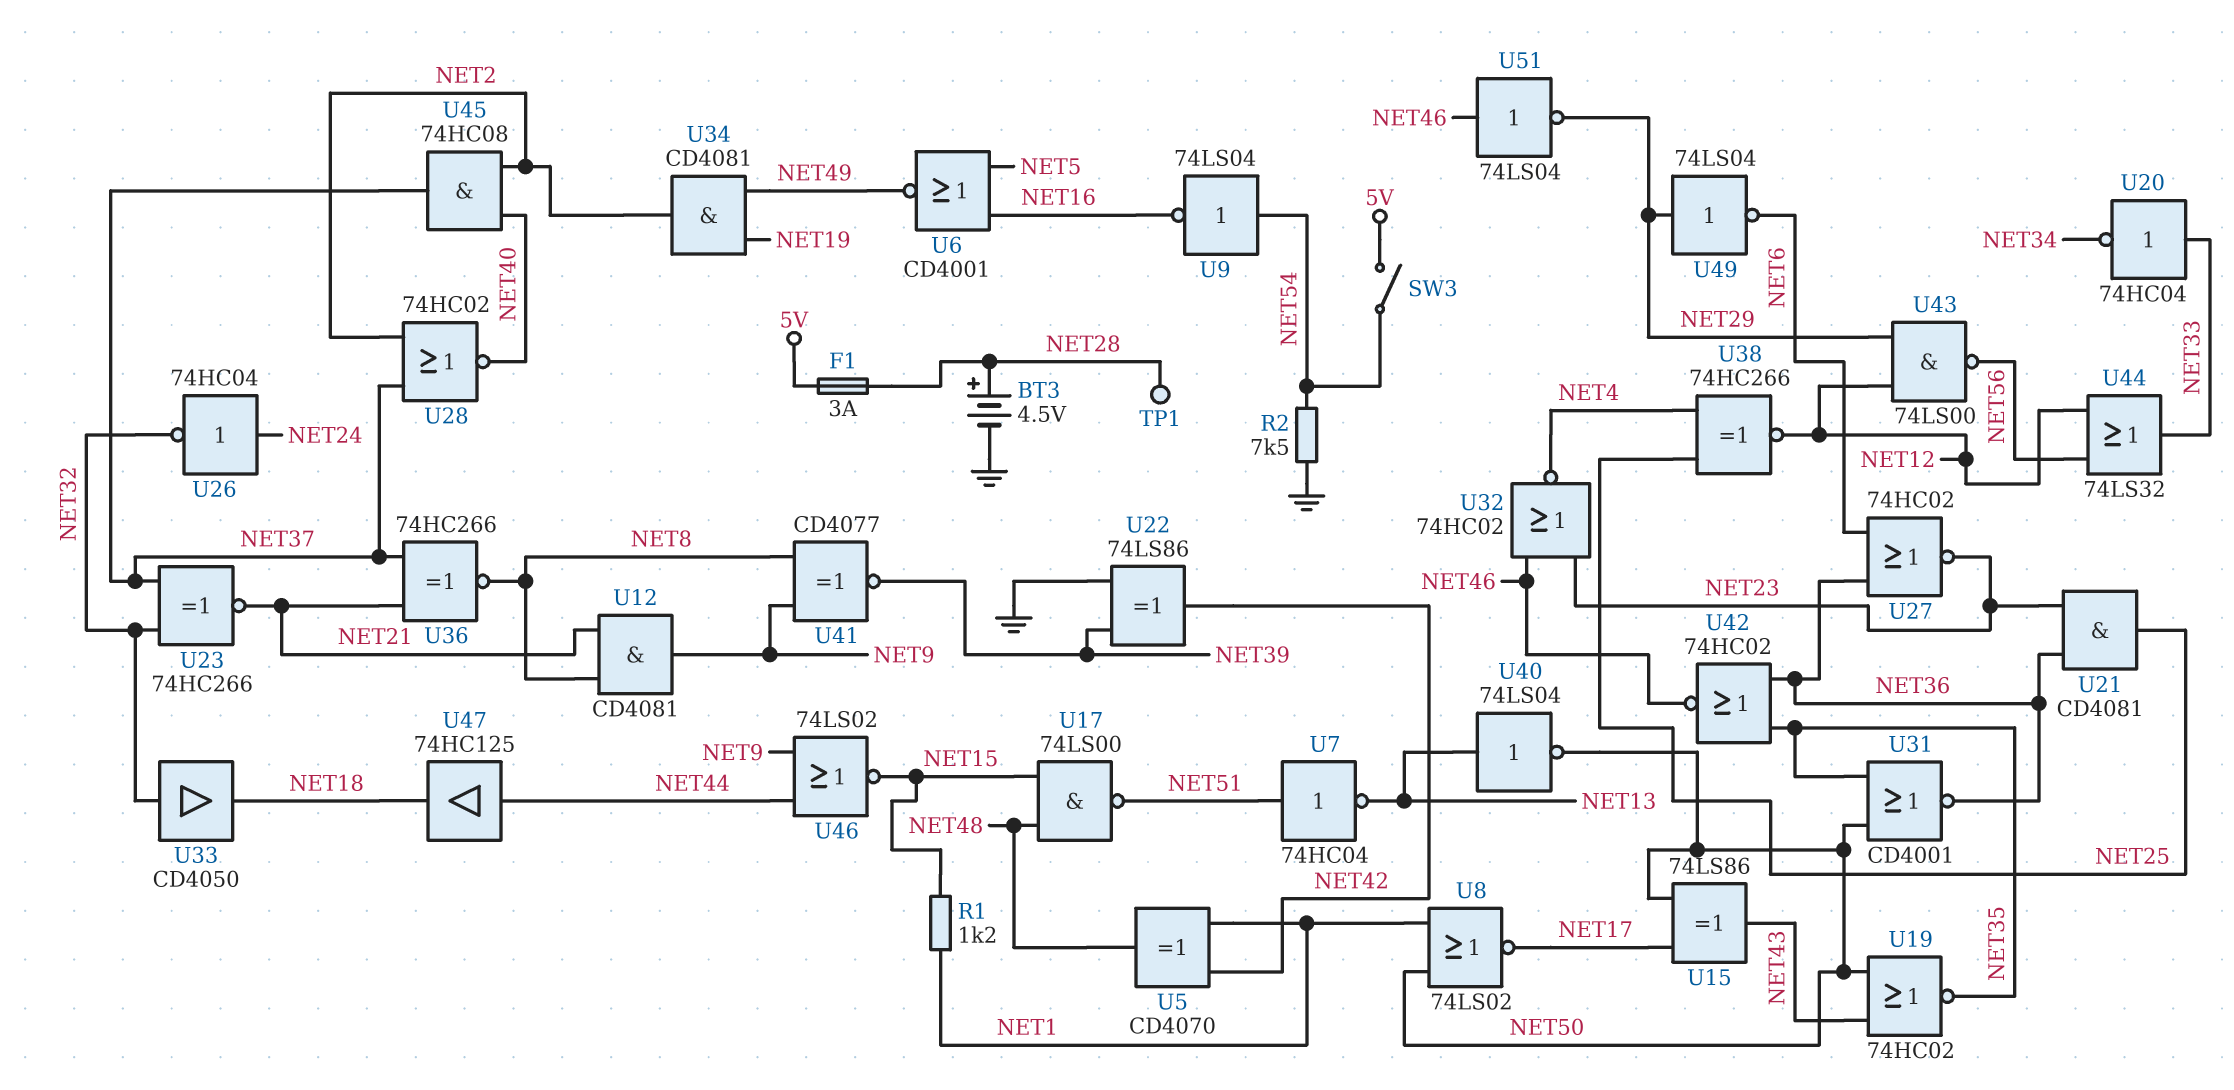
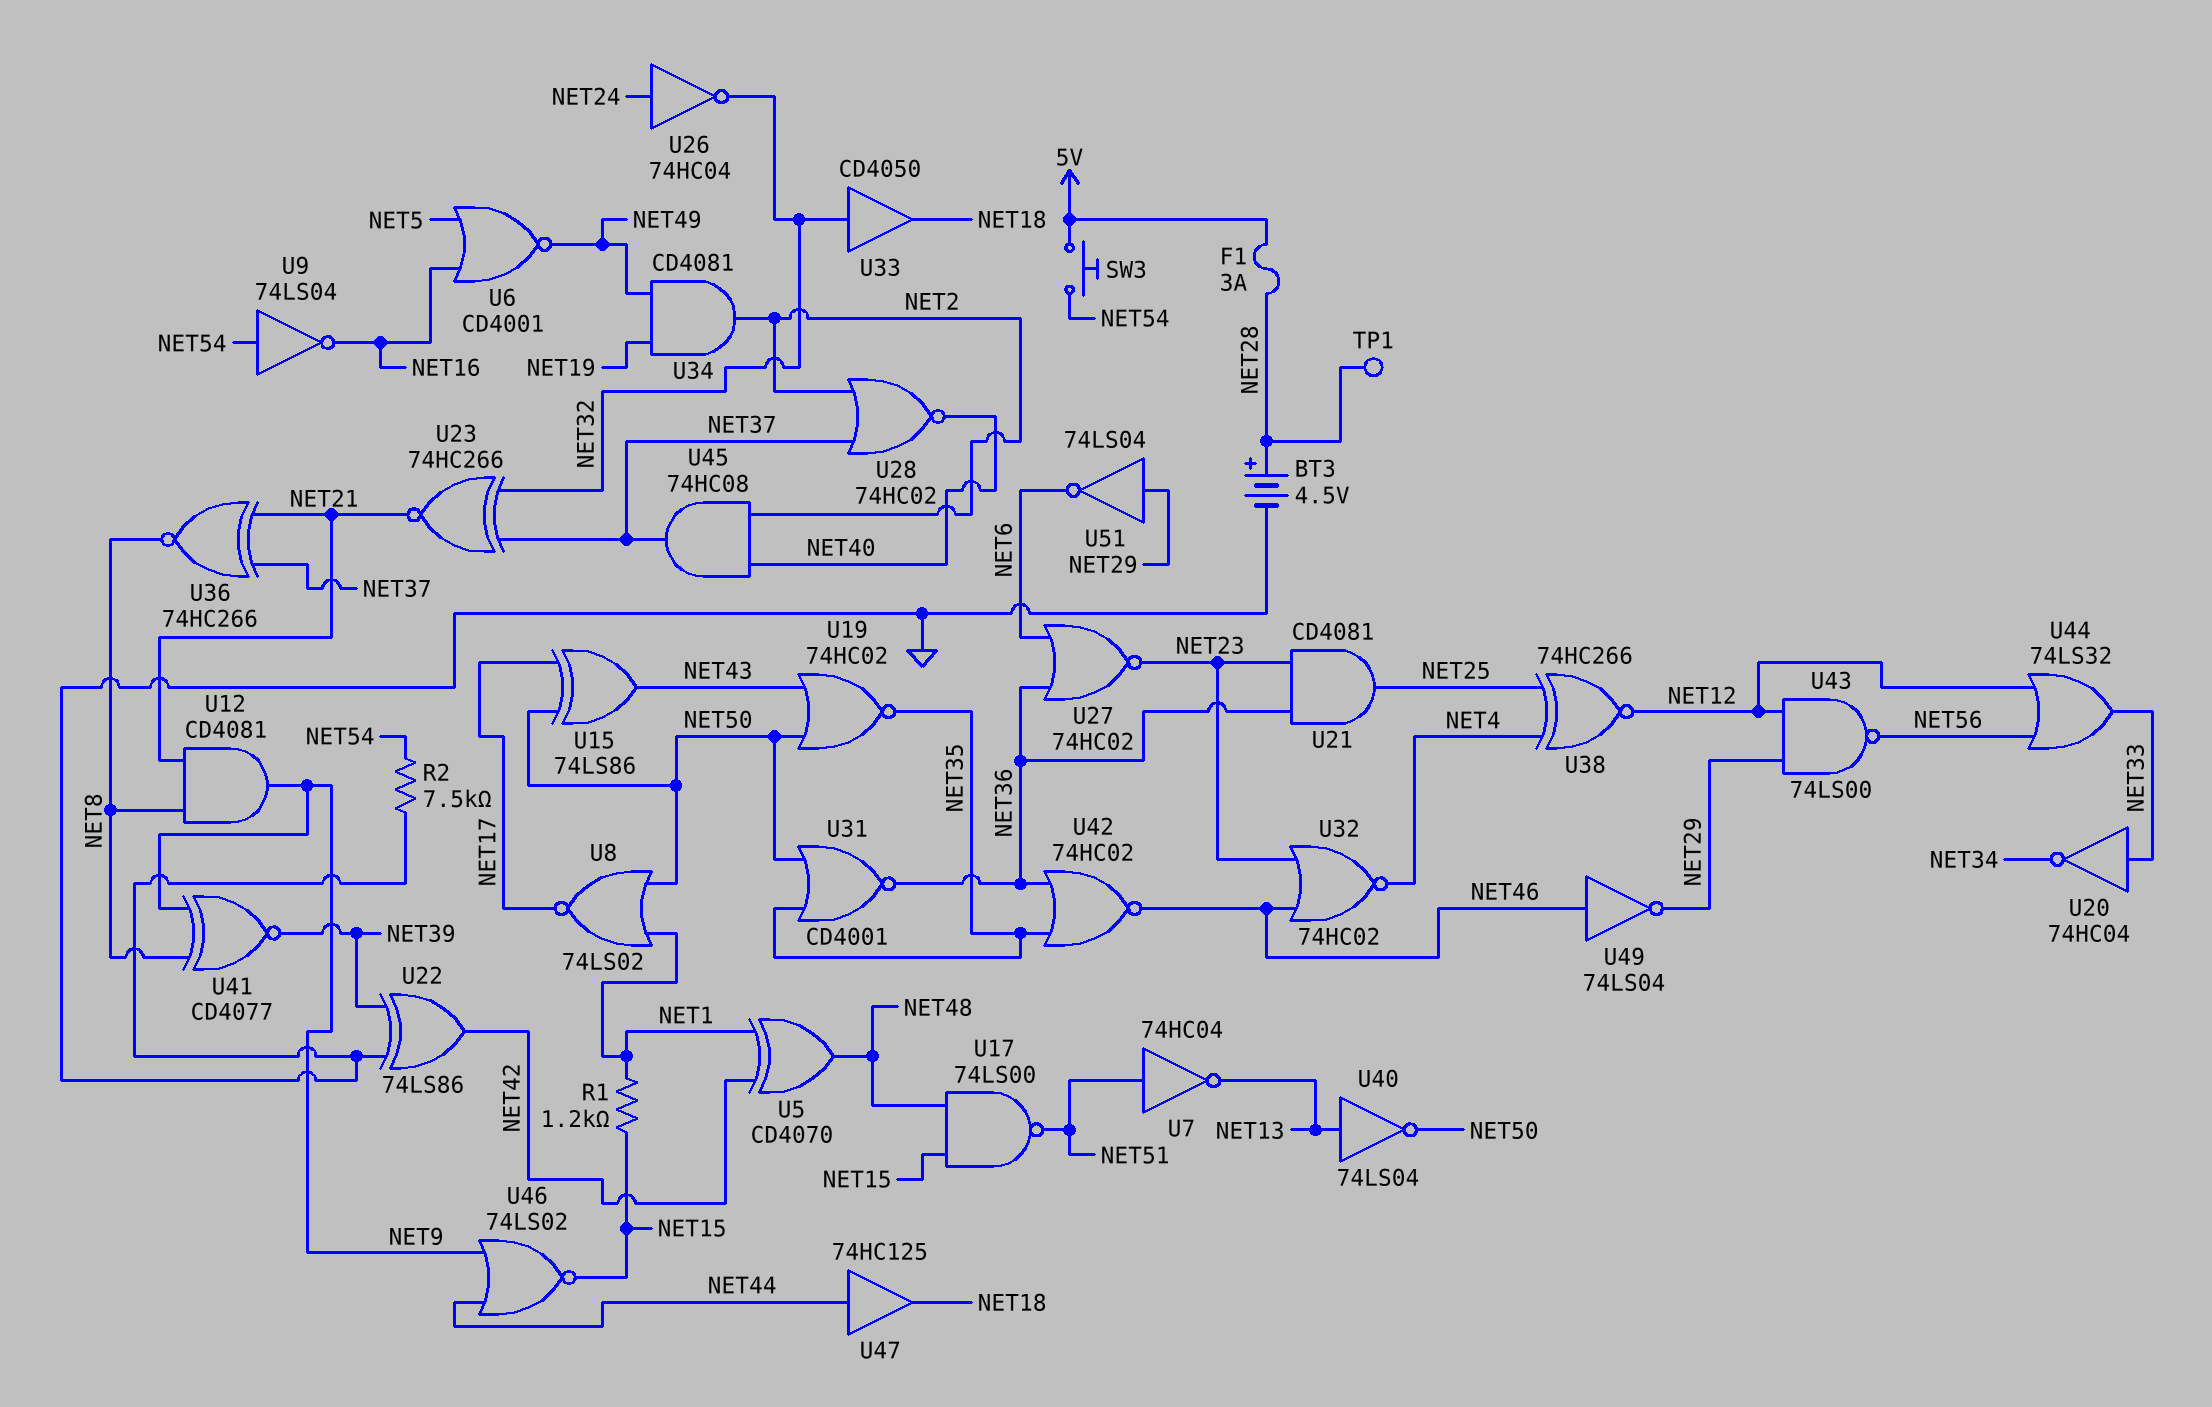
SW3: switch (5V, NET54) -> button (5V, NET54)
U49: NOT 74LS04 (in NET29, out NET6) -> NOT 74LS04 (in NET46, out NET29)
U51: NOT 74LS04 (in NET46, out NET29) -> NOT 74LS04 (in NET29, out NET6)

